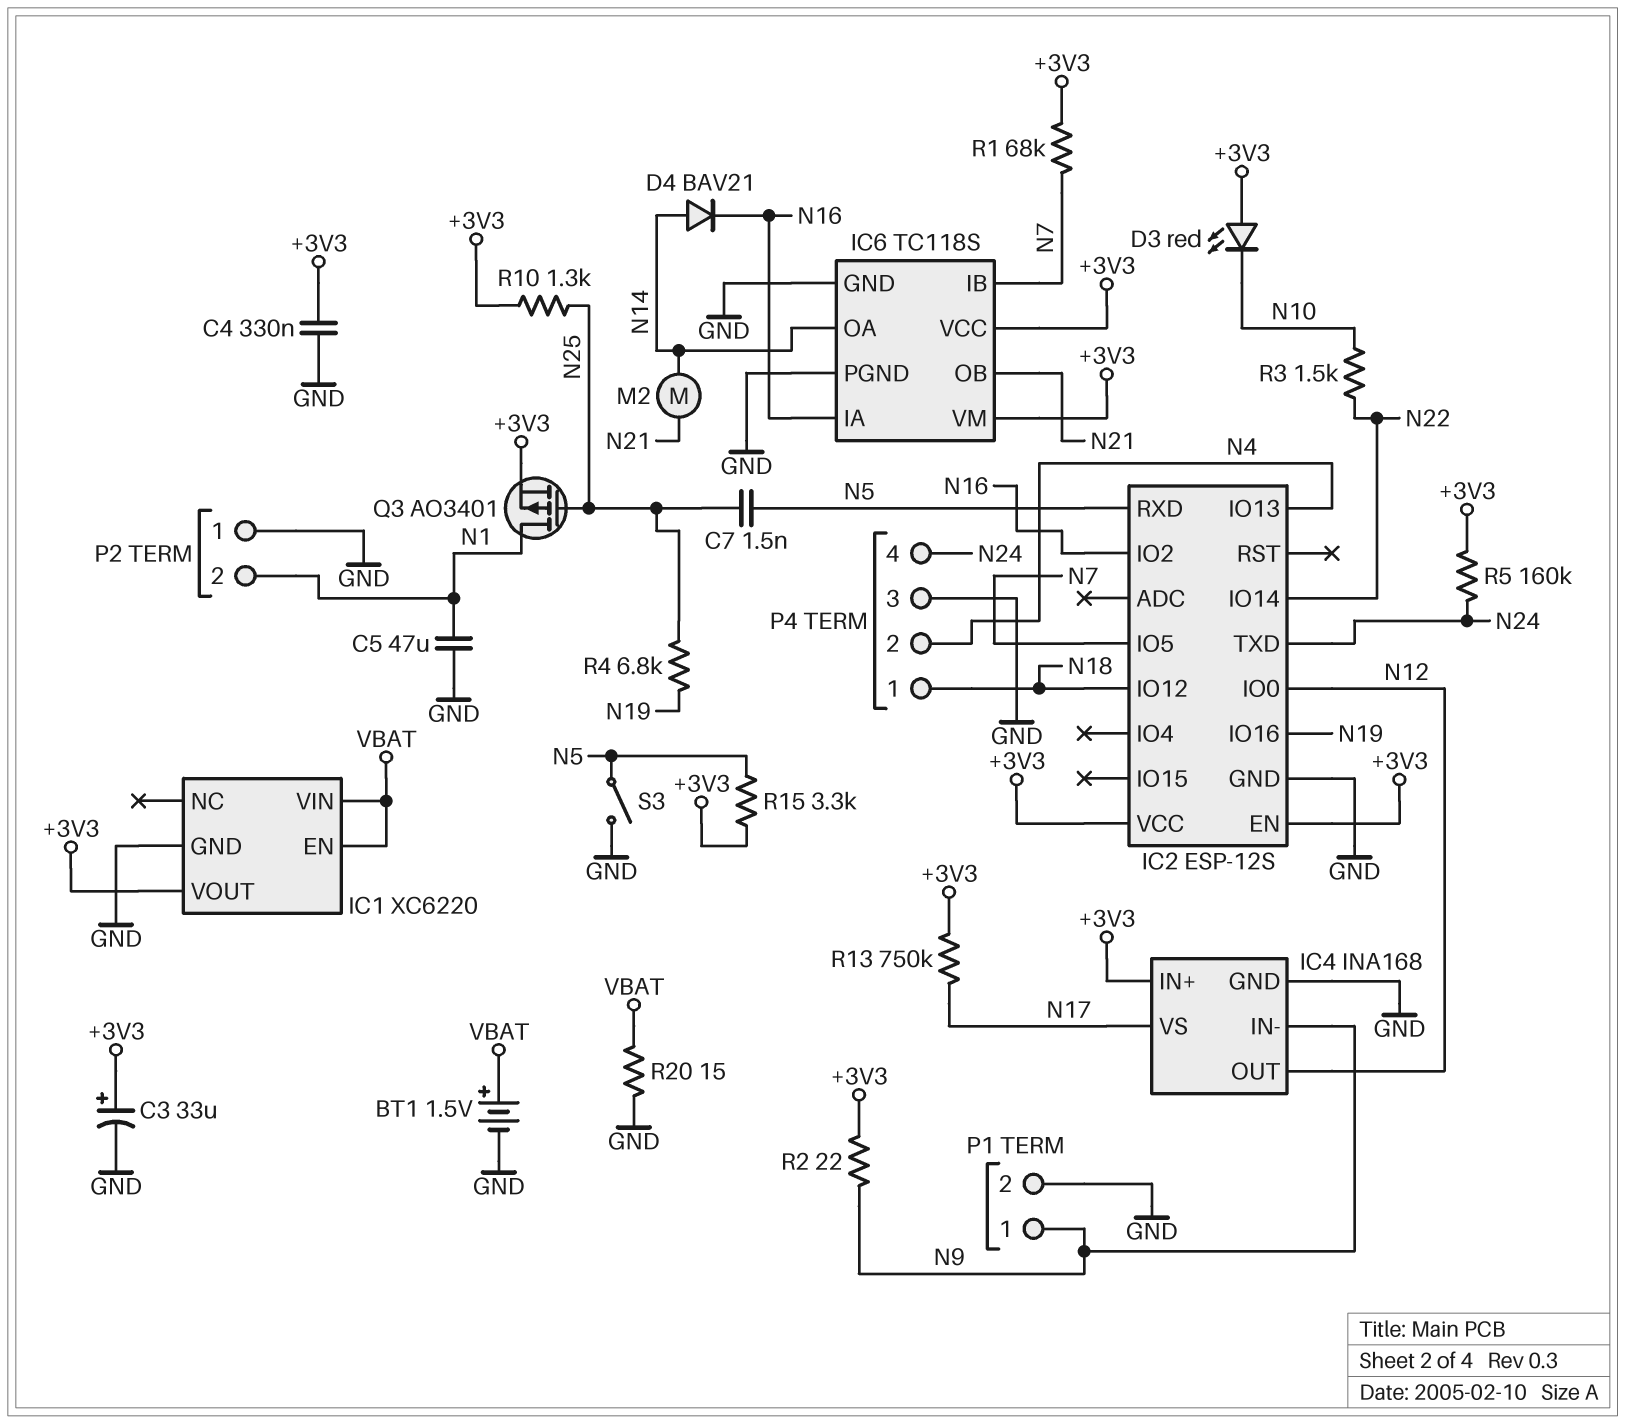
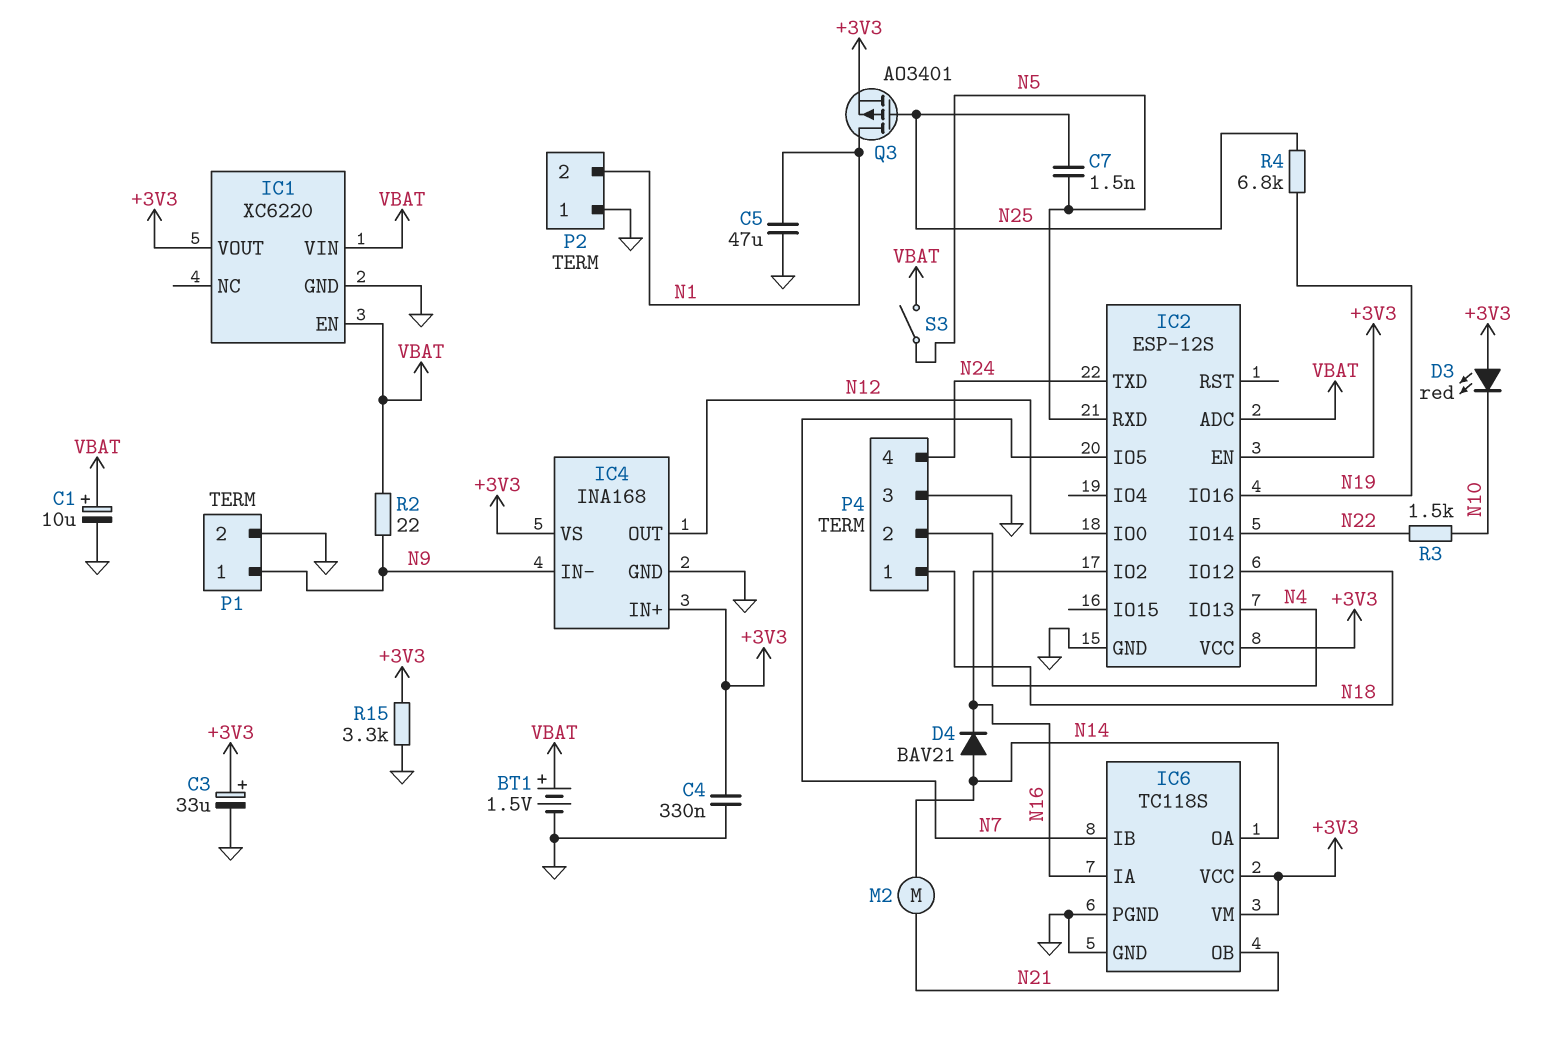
C1: none -> 10uF (plus VBAT, minus GND)
IC2 pin ADC: none -> VBAT
IC4 pin VS: N17 -> +3V3
R1: 68k (+3V3, N7) -> none
R2: 22 (+3V3, N9) -> 22 (N9, VBAT)
R5: 160k (+3V3, N24) -> none
R10: 1.3k (+3V3, N25) -> none
R13: 750k (+3V3, N17) -> none
R15: 3.3k (+3V3, N5) -> 3.3k (+3V3, GND)
R20: 15 (GND, VBAT) -> none
S3: switch (GND, N5) -> switch (N5, VBAT)

